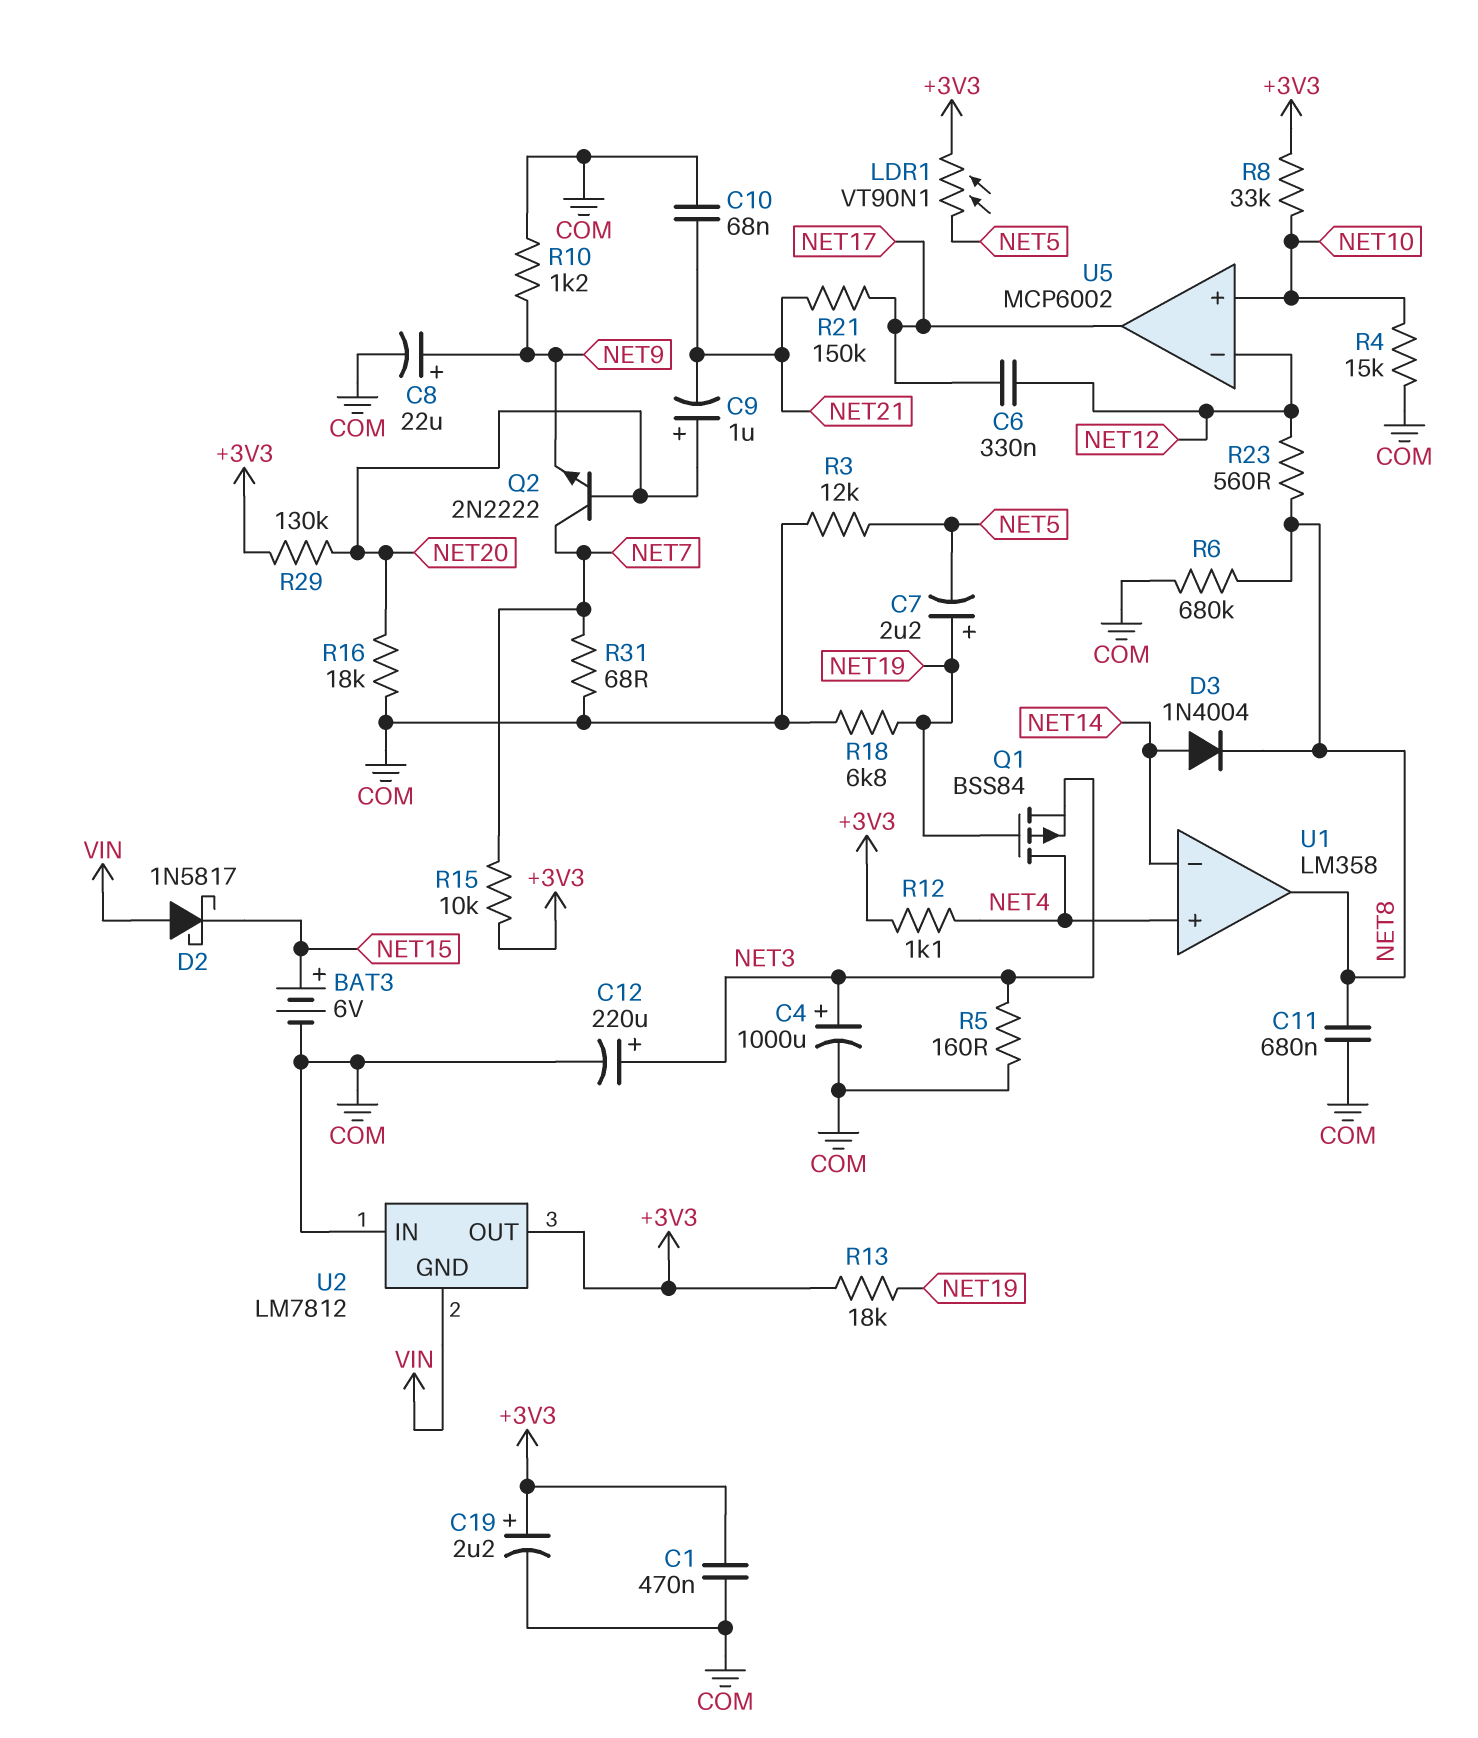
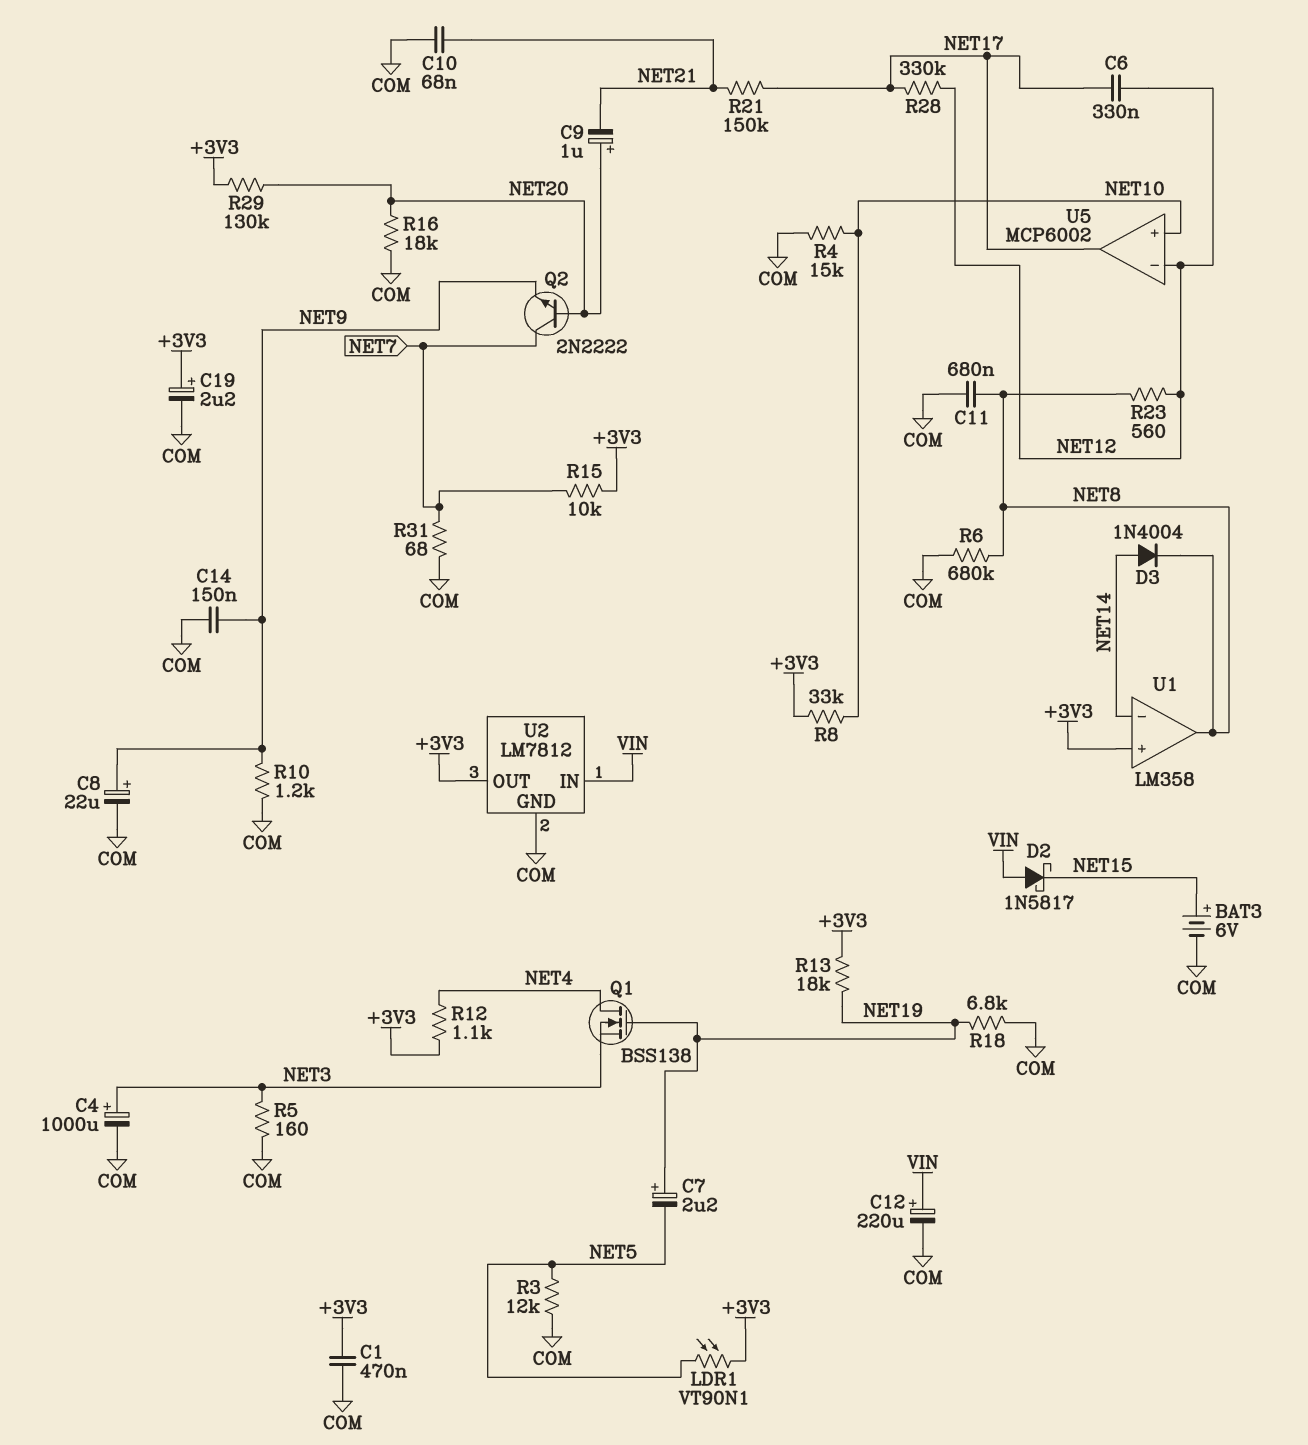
C12: 220uF (plus NET3, minus COM) -> 220uF (plus VIN, minus COM)
C14: none -> 150nF (COM, NET9)
Q1: PMOS BSS84 (G NET19, D NET4, S NET3) -> NMOS BSS138 (G NET19, D NET4, S NET3)
R28: none -> 330k (NET12, NET17)
U1 pin in+: NET4 -> +3V3
U2 pin GND: VIN -> COM
U2 pin IN: COM -> VIN

